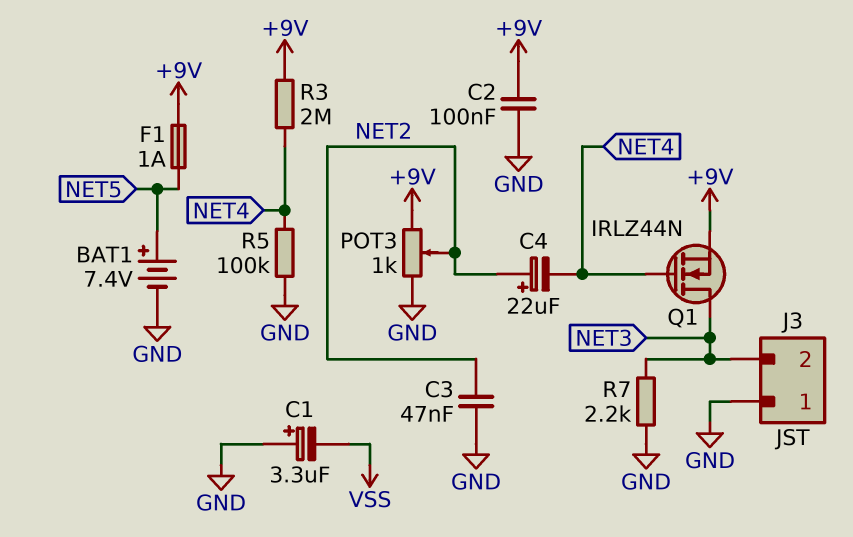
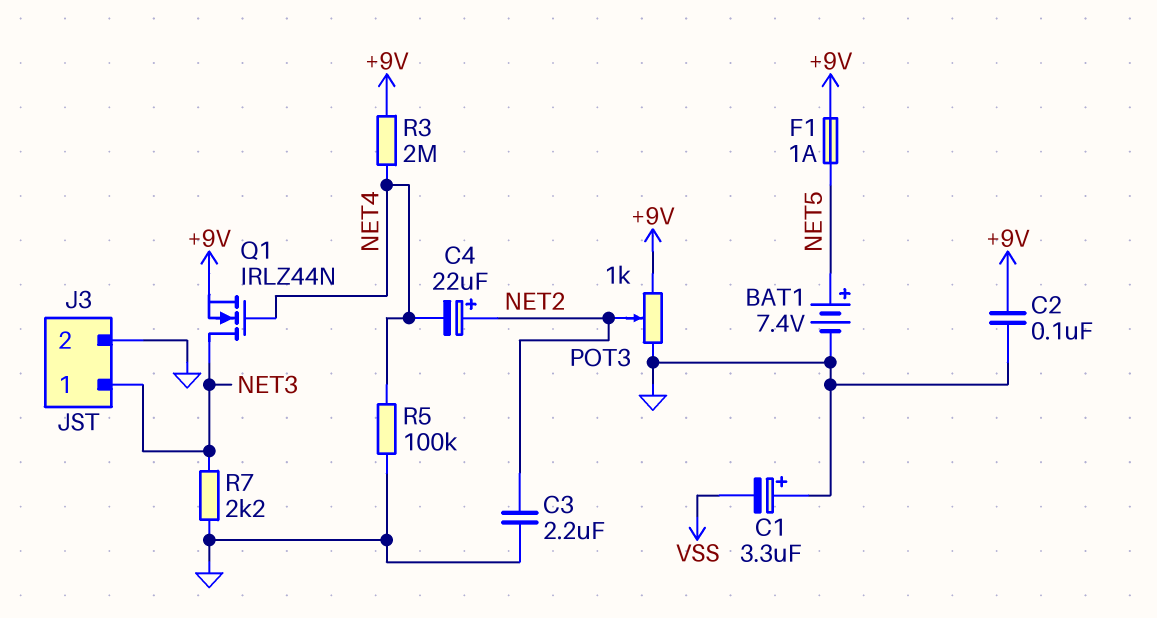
C3: 47nF (GND, NET2) -> 2.2uF (GND, NET2)
J3 pin 1: GND -> NET3
J3 pin 2: NET3 -> GND

